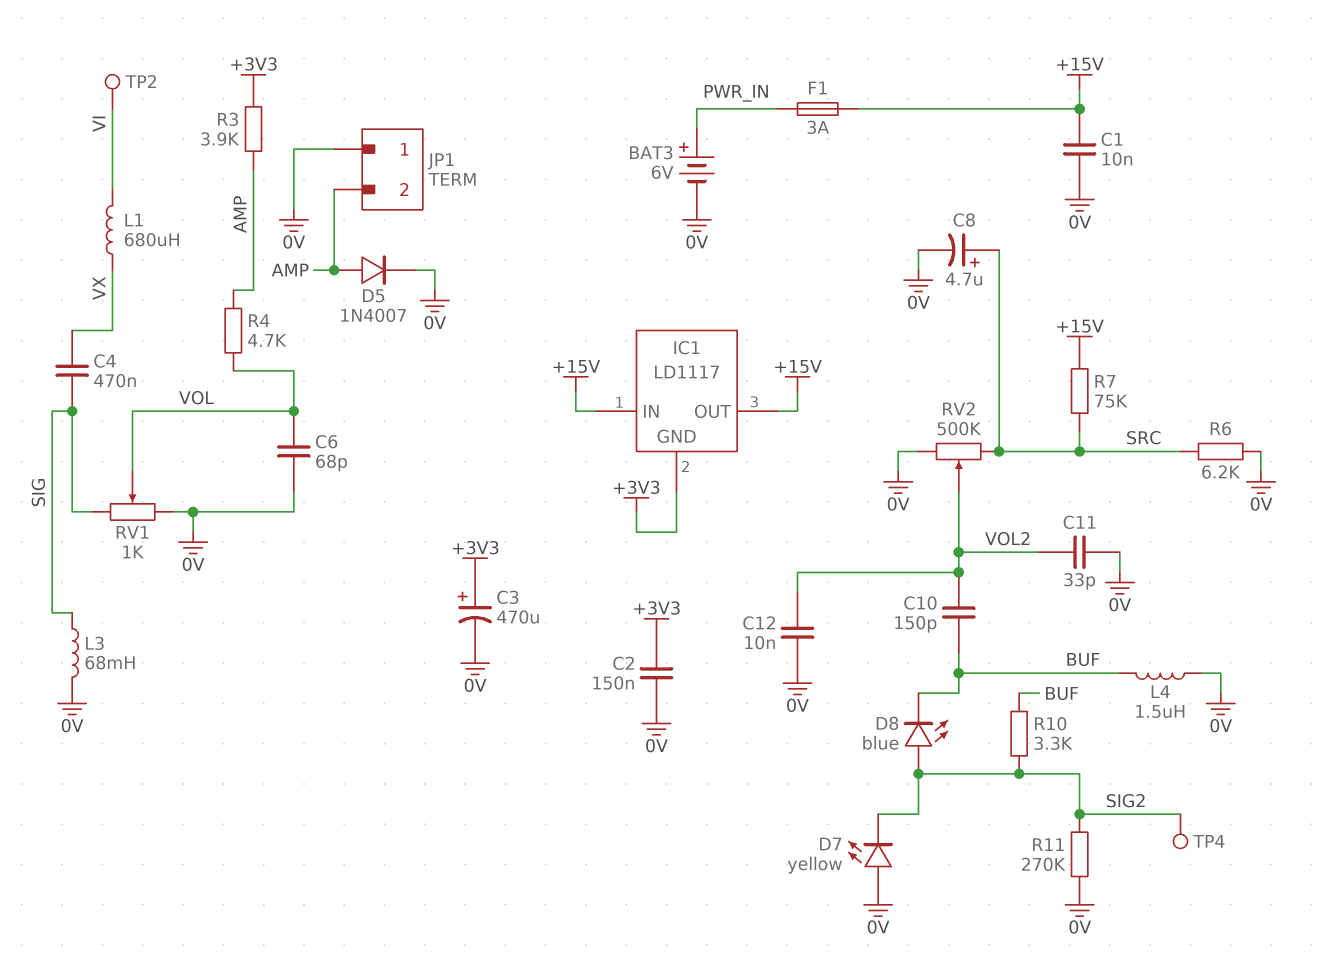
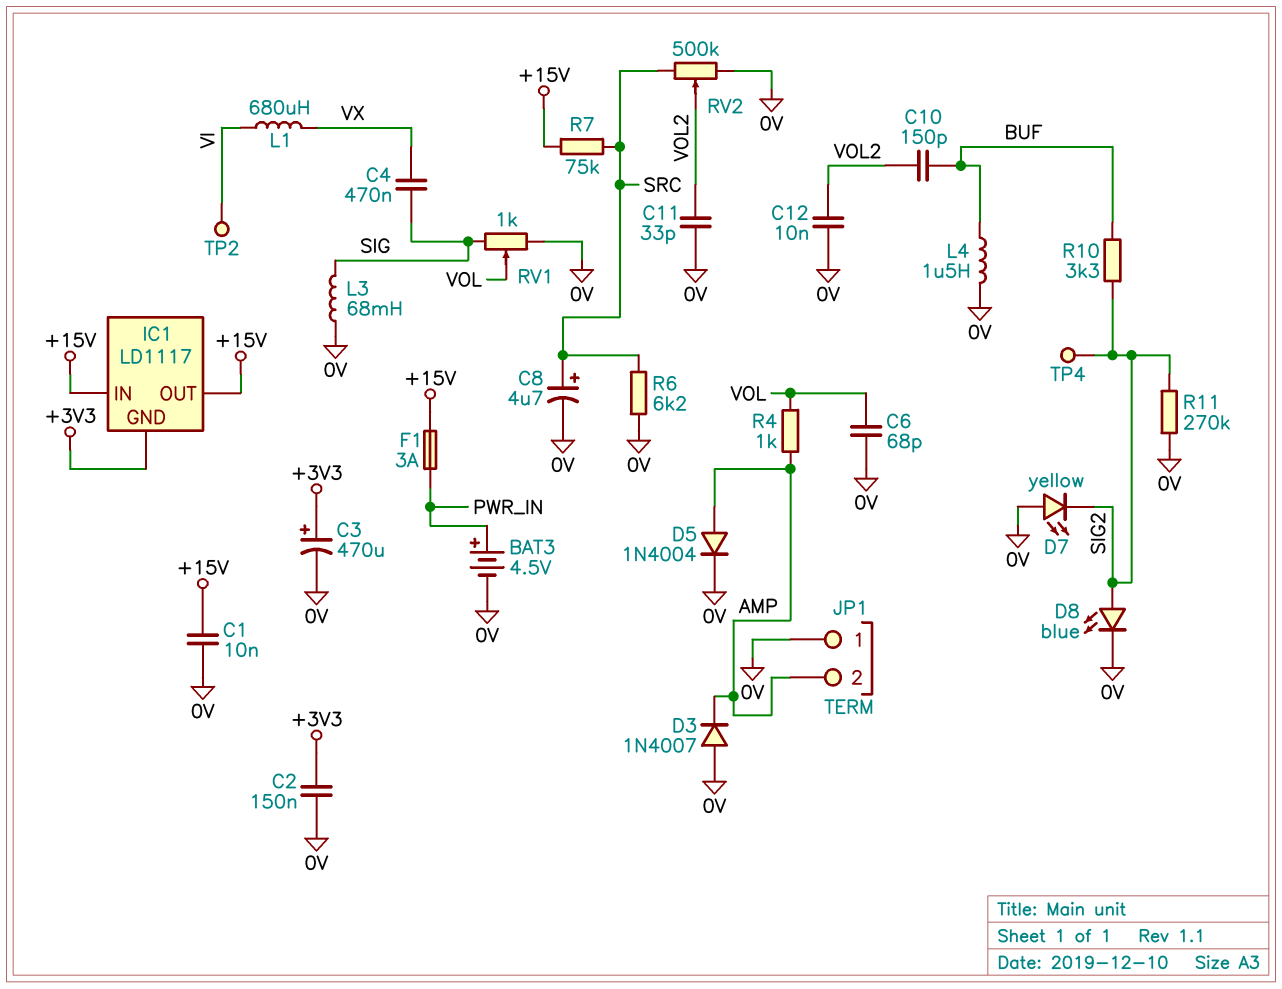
BAT3: 6V (plus PWR_IN, minus 0V) -> 4.5V (plus PWR_IN, minus 0V)
D3: none -> diode 1N4007 (A 0V, K AMP)
D5: diode 1N4007 (A AMP, K 0V) -> diode 1N4004 (A AMP, K 0V)
D8: LED blue (A SIG2, K BUF) -> LED blue (A SIG2, K 0V)
R3: 3.9k (+3V3, AMP) -> none
R4: 4.7k (AMP, VOL) -> 1k (AMP, VOL)

